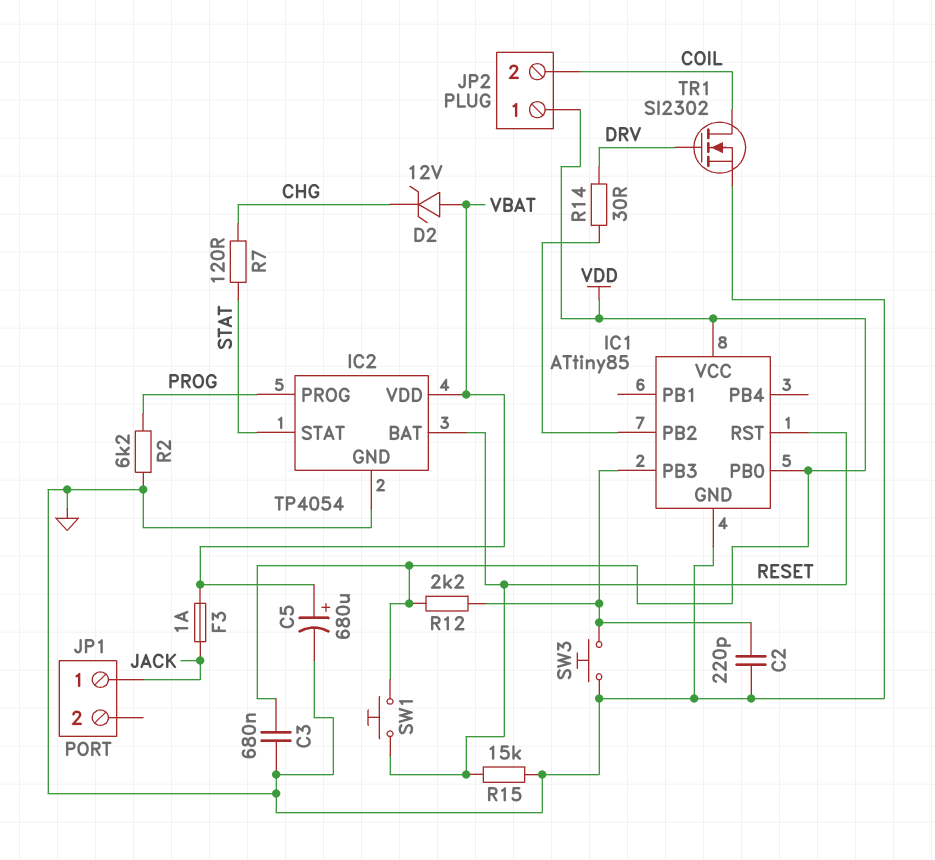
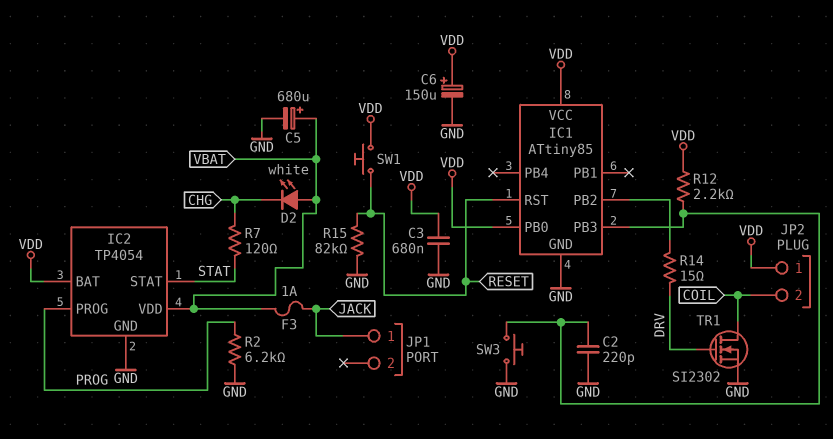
C6: none -> 150uF (plus VDD, minus GND)
D2: zener 12V (A VBAT, K CHG) -> LED white (A VBAT, K CHG)
IC2 pin BAT: RESET -> VDD
R14: 30 (DRV, IC1/PB2) -> 15 (DRV, IC1/PB2)
R15: 15k (GND, RESET) -> 82k (GND, RESET)

